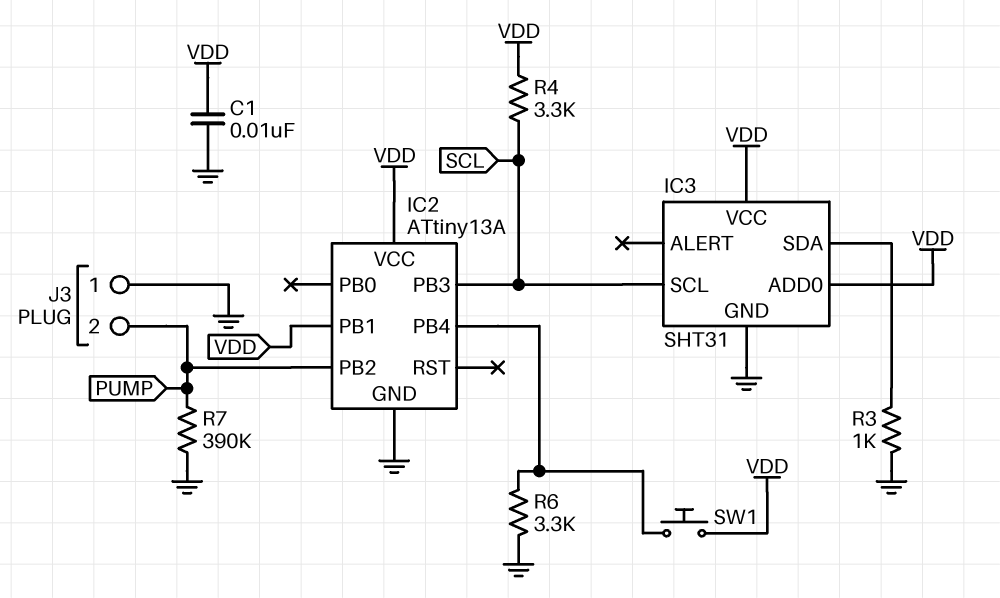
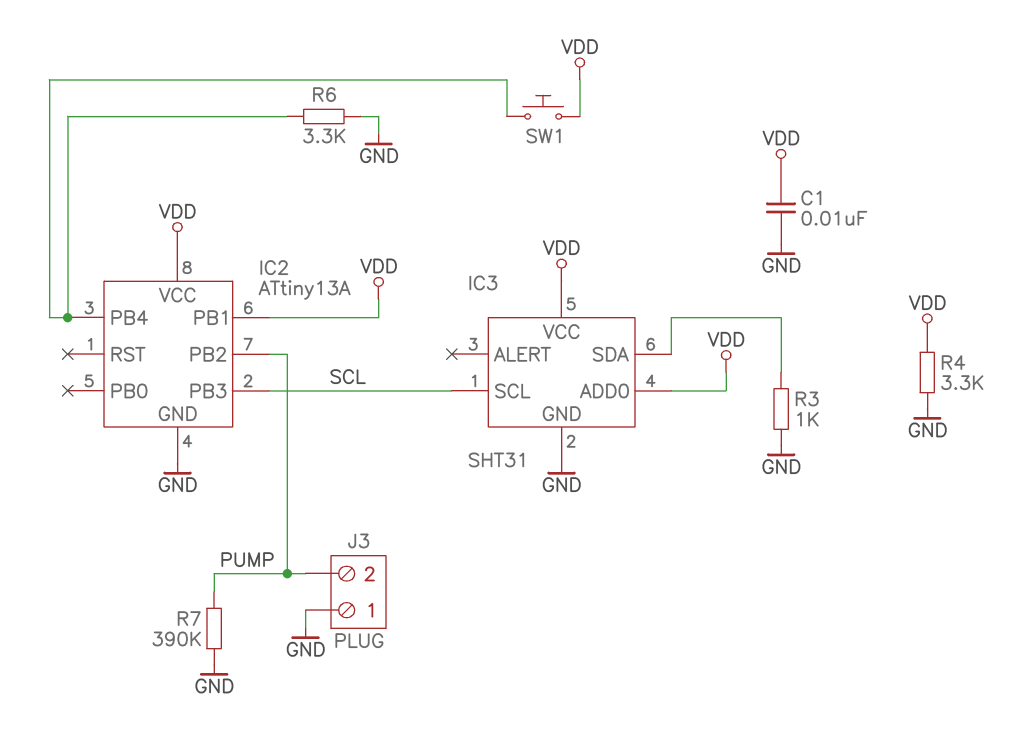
R4: 3.3k (SCL, VDD) -> 3.3k (GND, VDD)

